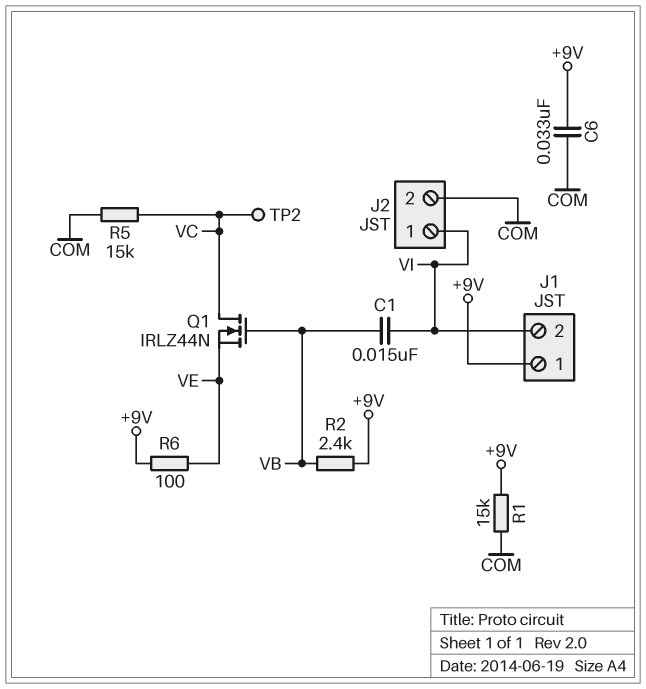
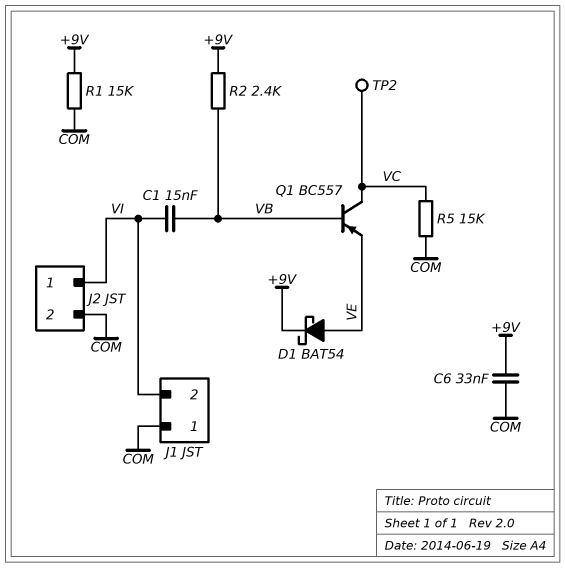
D1: none -> schottky BAT54 (A VE, K +9V)
J1 pin 1: +9V -> COM
Q1: NMOS IRLZ44N (G VB, D VC, S VE) -> PNP BC557 (B VB, C VC, E VE)
R6: 100 (+9V, VE) -> none

